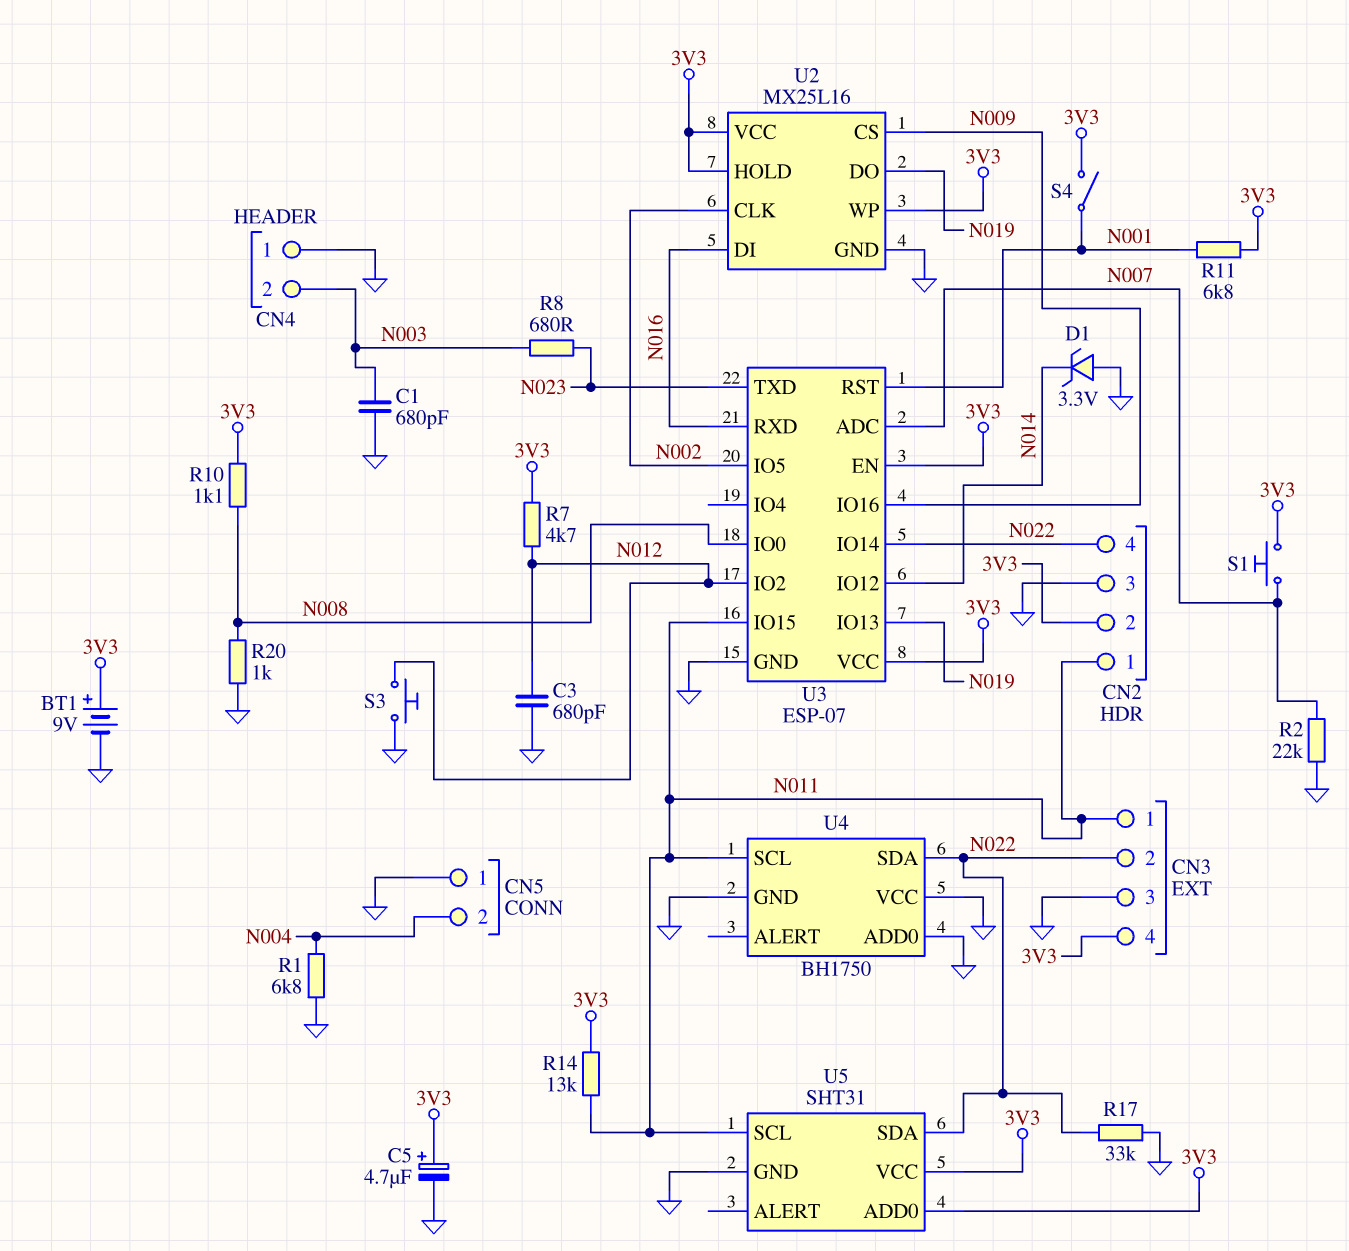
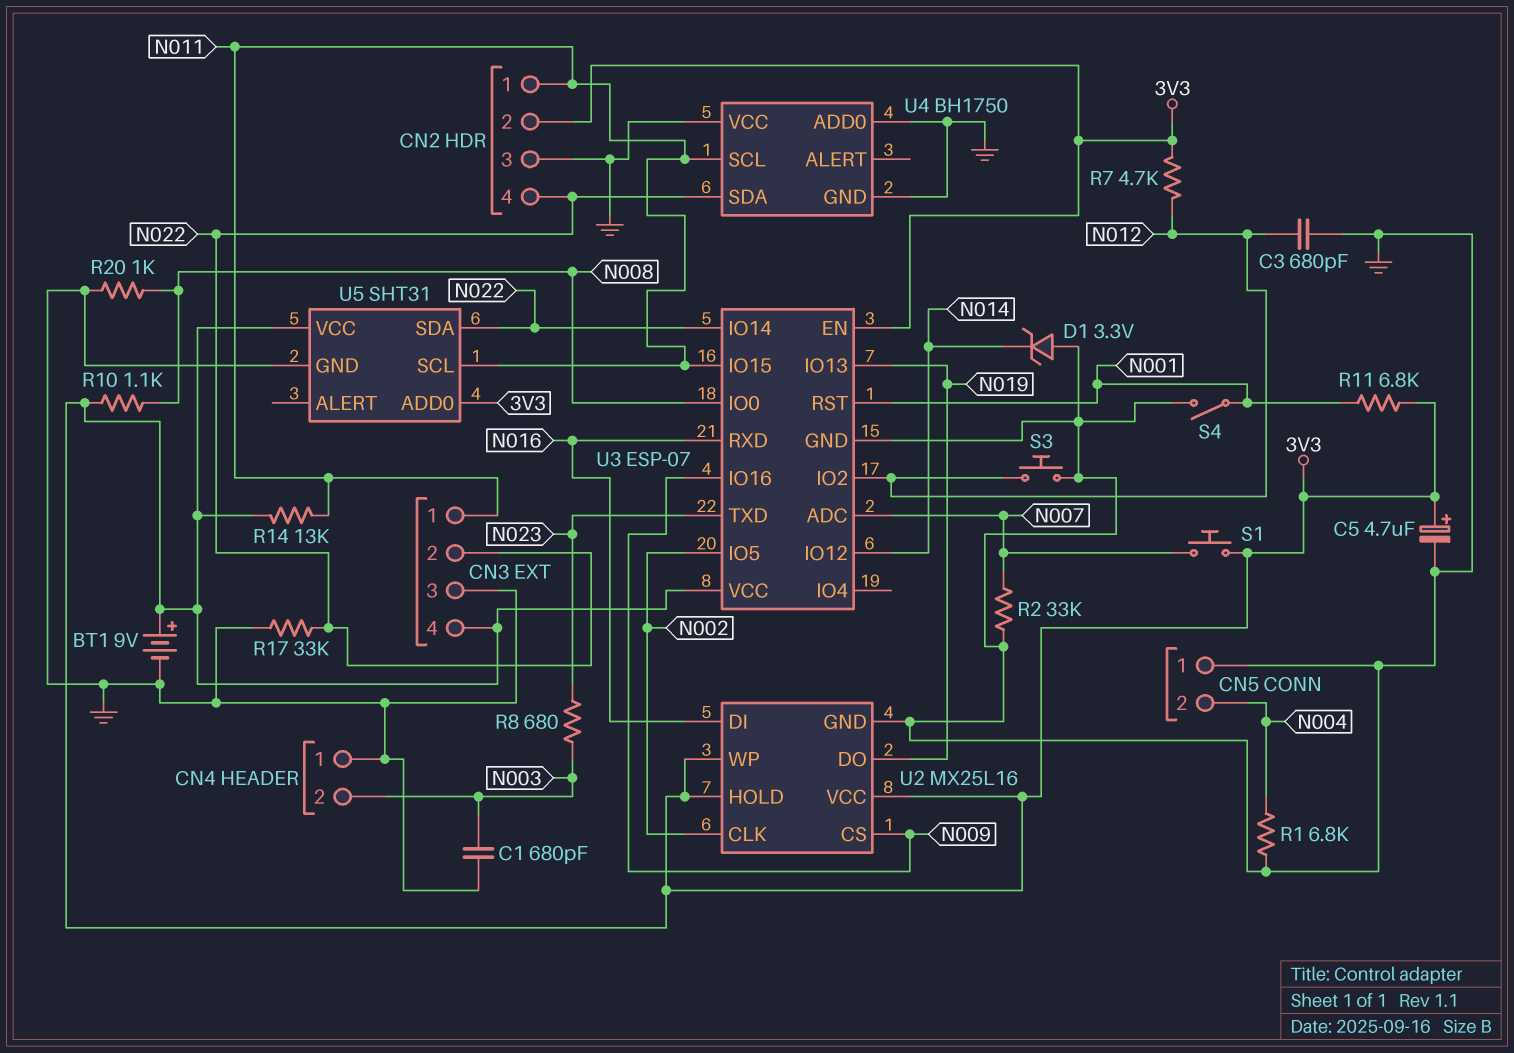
R2: 22k (GND, N007) -> 33k (GND, N007)
S4: switch (3V3, N001) -> switch (GND, N001)

